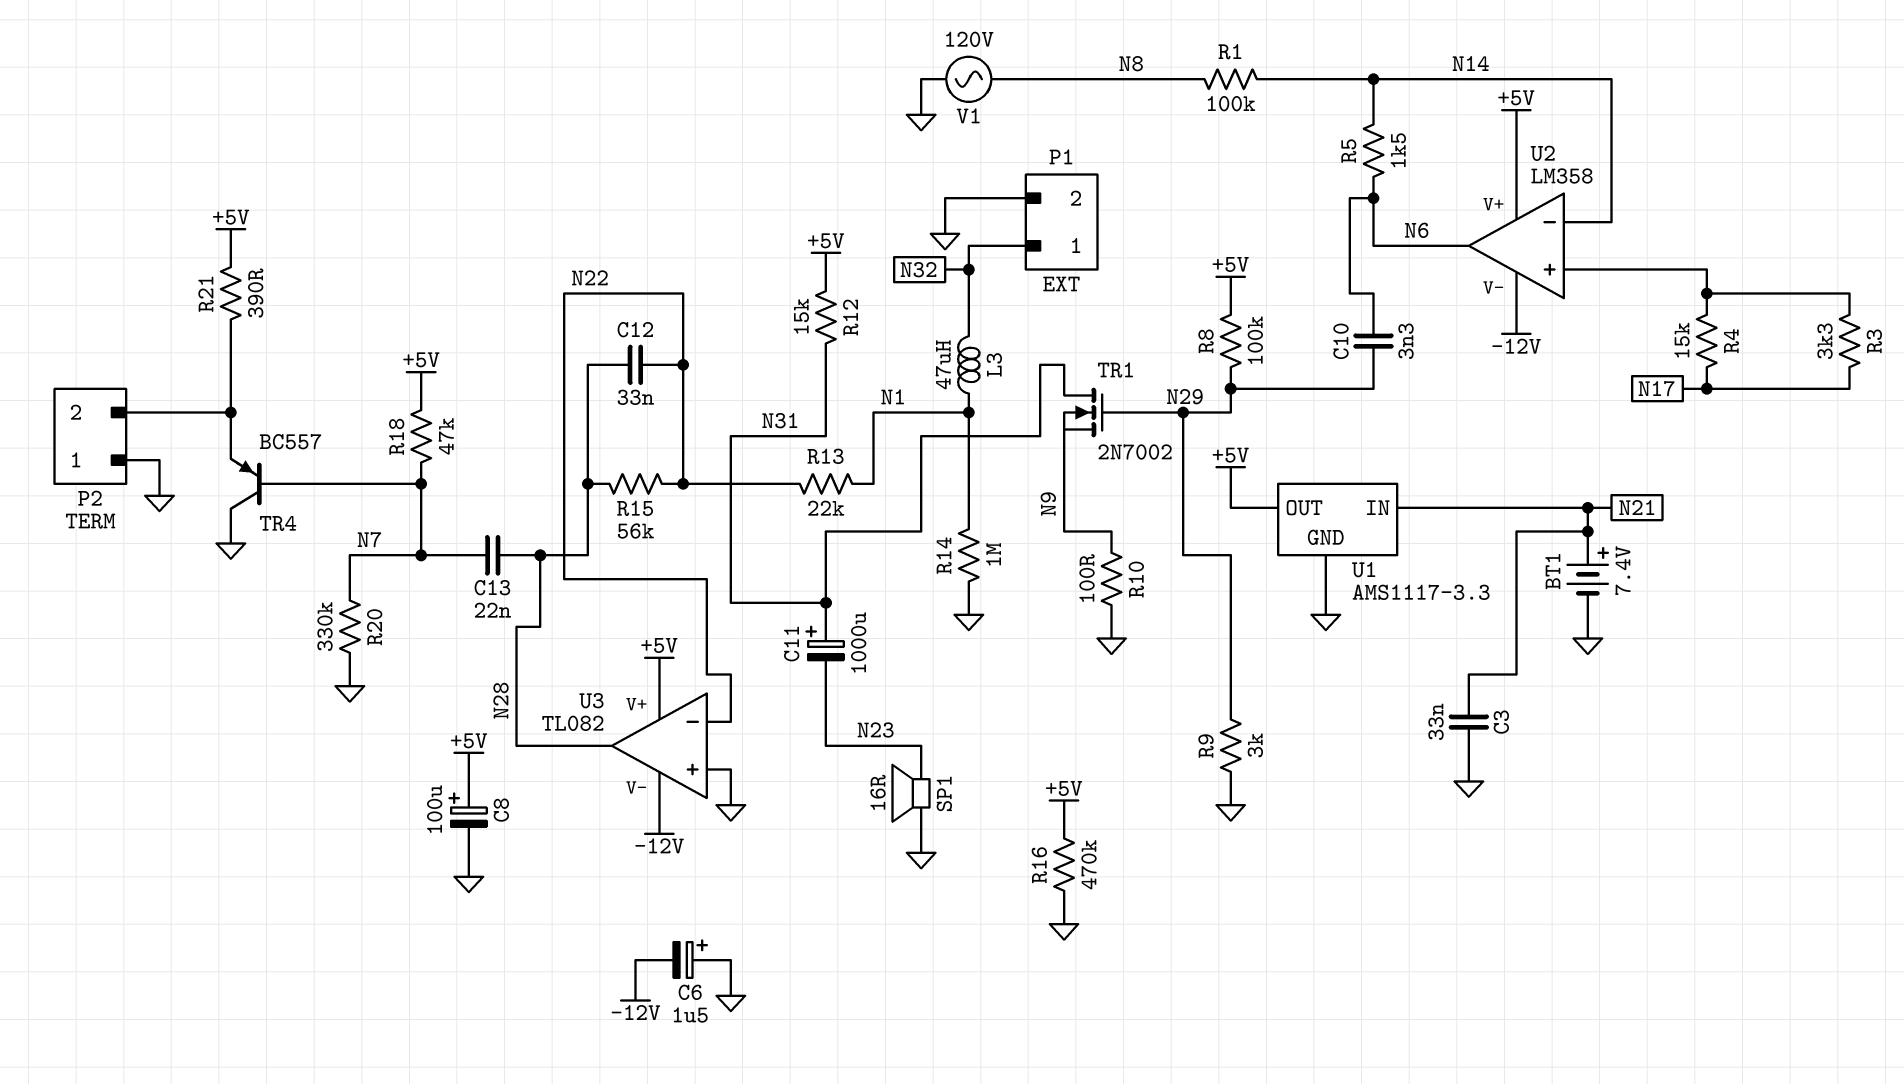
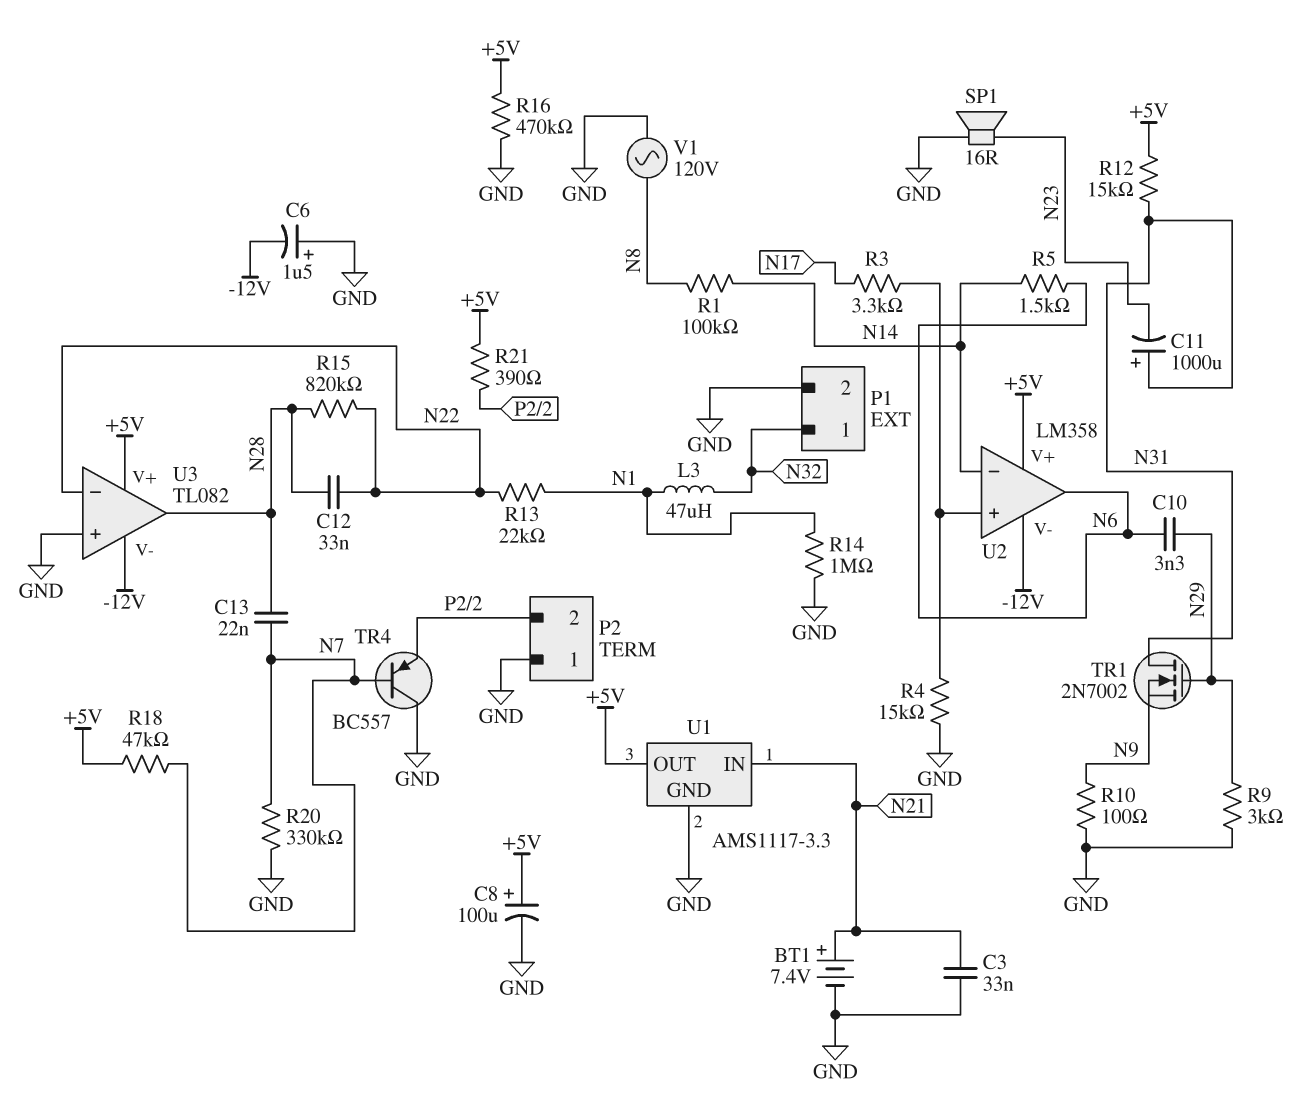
R4: 15k (N17, U2/in+) -> 15k (GND, U2/in+)
R8: 100k (+5V, N29) -> none
R15: 56k (N22, N28) -> 820k (N22, N28)

